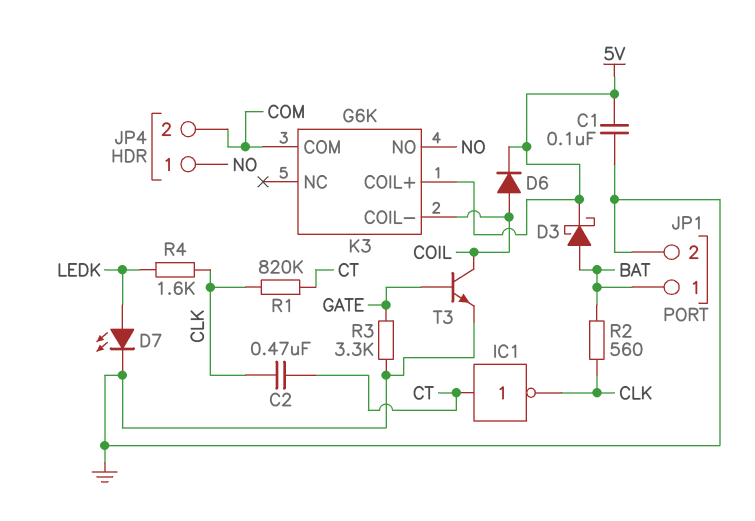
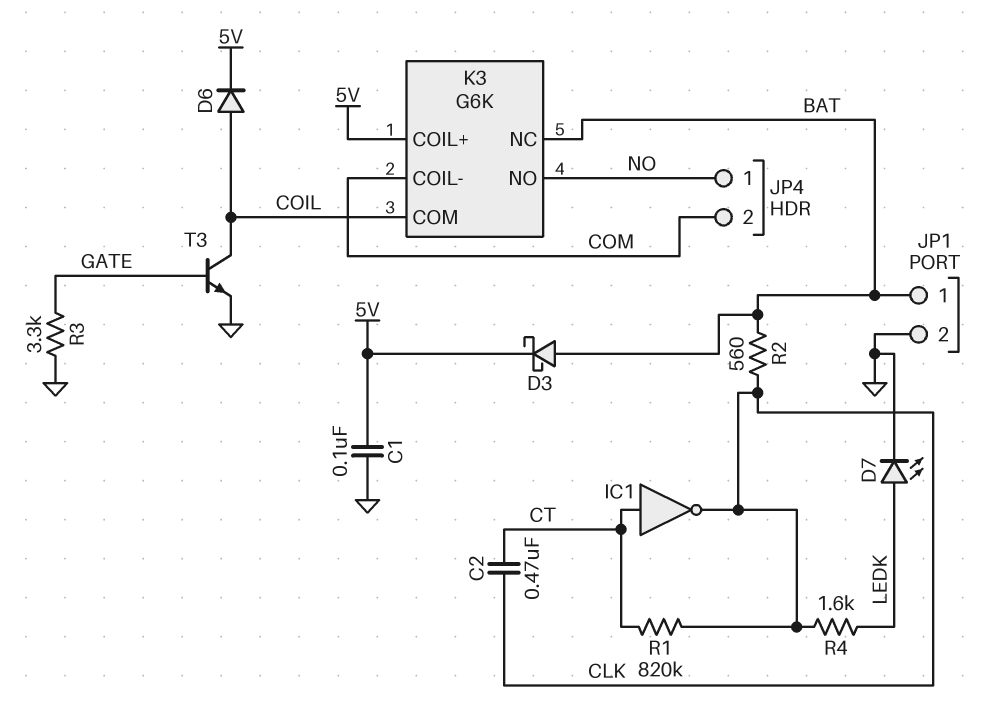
K3 pin COIL-: COIL -> COM
K3 pin COM: COM -> COIL
K3 pin NC: none -> BAT

